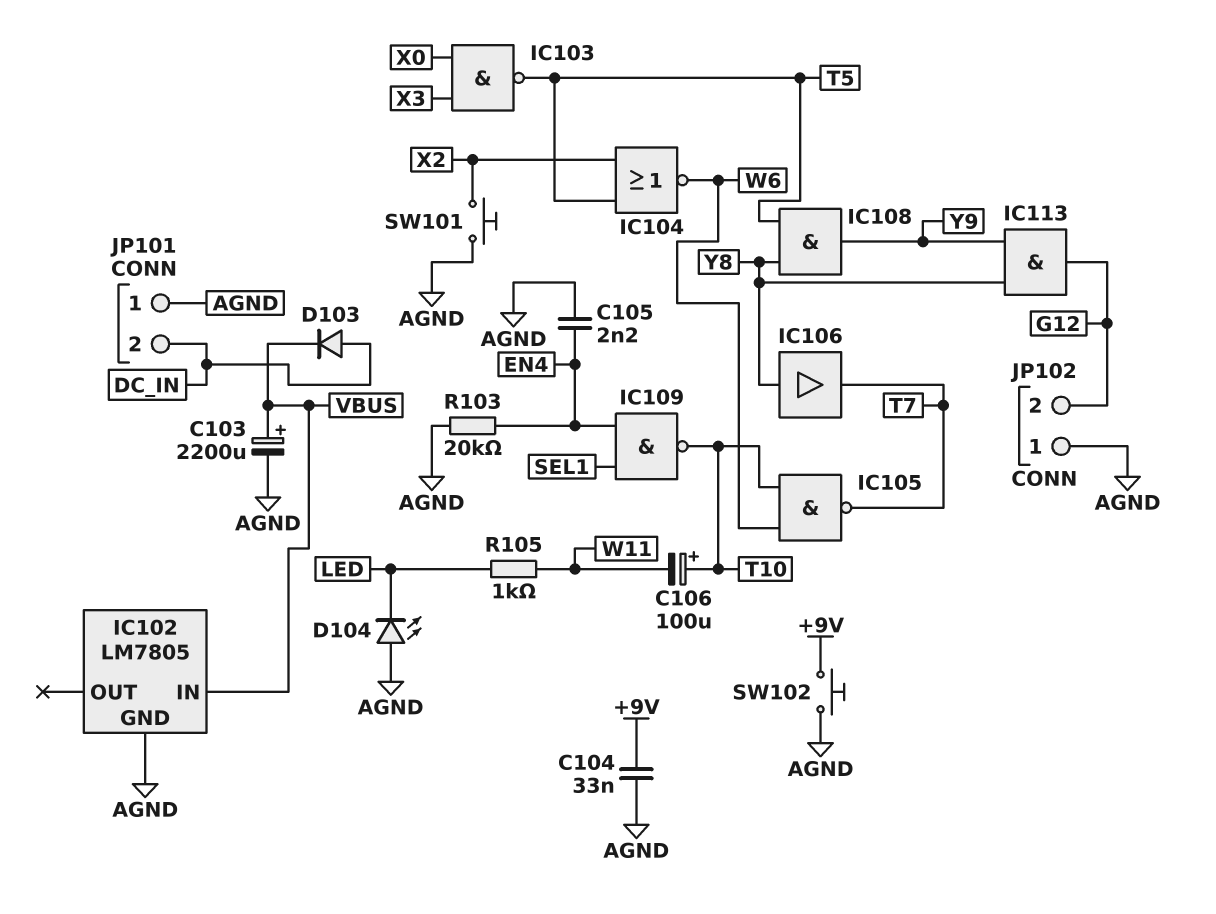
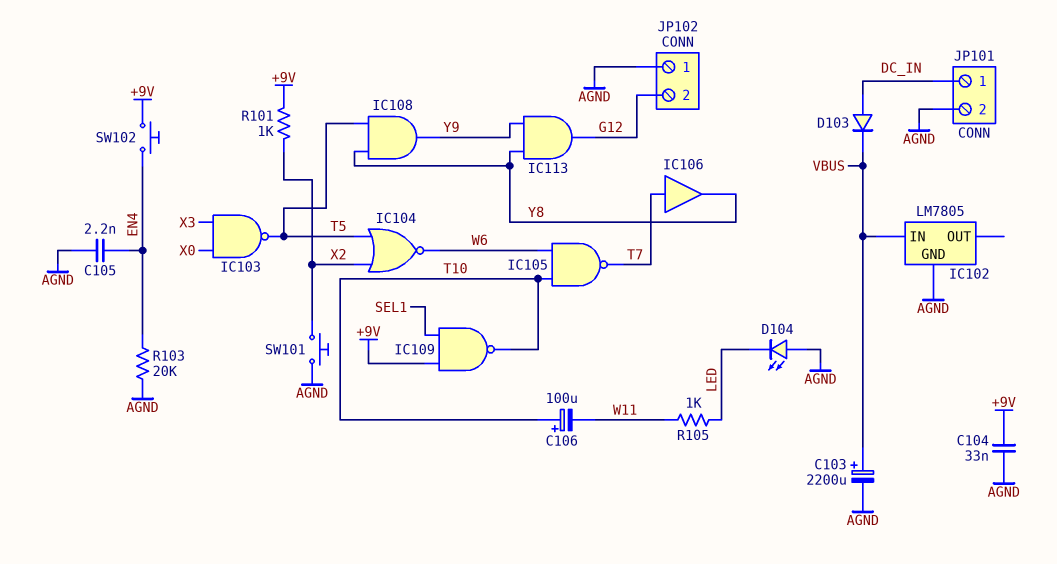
IC106: buffer (in Y8, out T7) -> buffer (in T7, out Y8)
IC109: NAND (in EN4, in SEL1, out T10) -> NAND (in +9V, in SEL1, out T10)
JP101 pin 1: AGND -> DC_IN
JP101 pin 2: DC_IN -> AGND
R101: none -> 1k (+9V, X2)
SW102: button (+9V, AGND) -> button (+9V, EN4)

